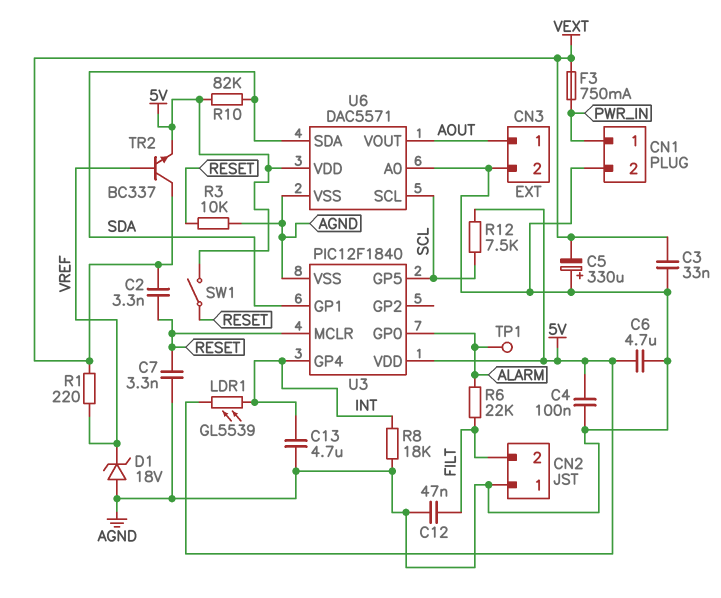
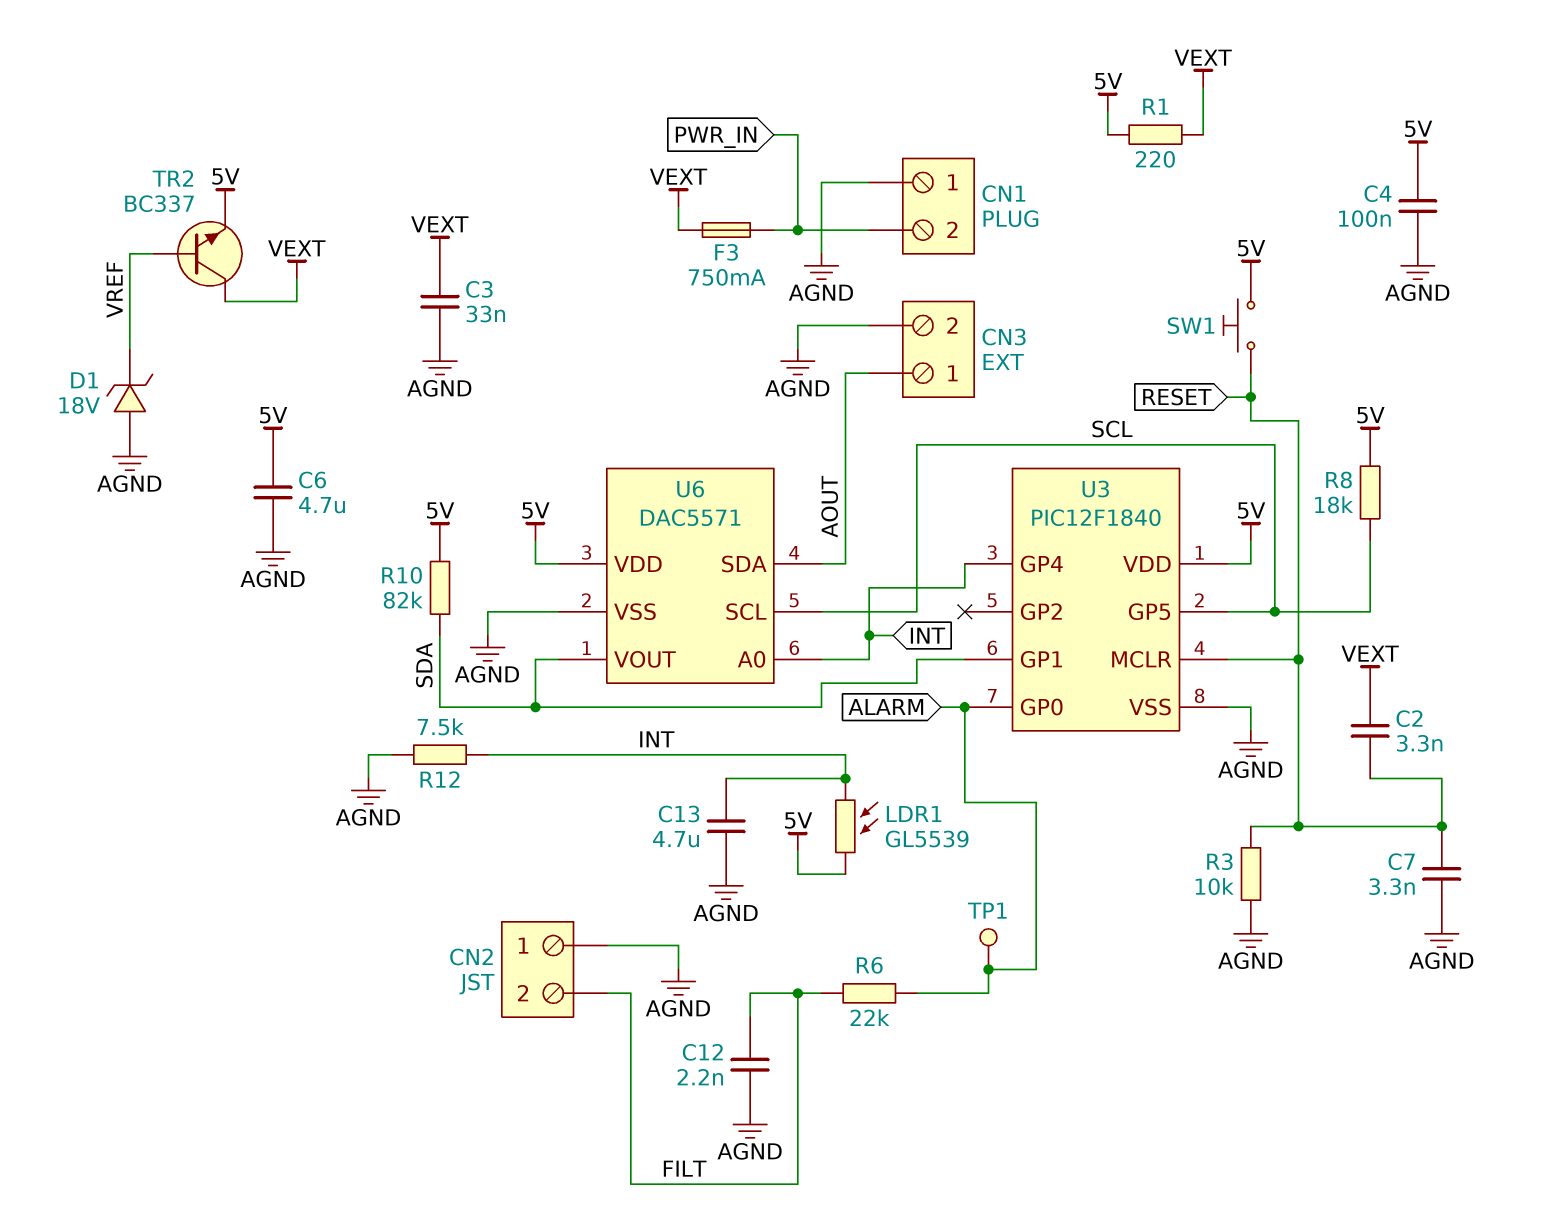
C5: 330uF (plus AGND, minus VEXT) -> none
C12: 47nF (AGND, FILT) -> 2.2nF (AGND, FILT)
CN1 pin 1: PWR_IN -> AGND
CN1 pin 2: AGND -> PWR_IN
R1: 220 (VEXT, VREF) -> 220 (5V, VEXT)
R8: 18k (AGND, INT) -> 18k (5V, SCL)
R12: 7.5k (5V, SCL) -> 7.5k (AGND, INT)
SW1: switch (5V, RESET) -> button (5V, RESET)
U6 pin A0: AGND -> INT
U6 pin SDA: SDA -> AOUT
U6 pin VOUT: AOUT -> SDA

